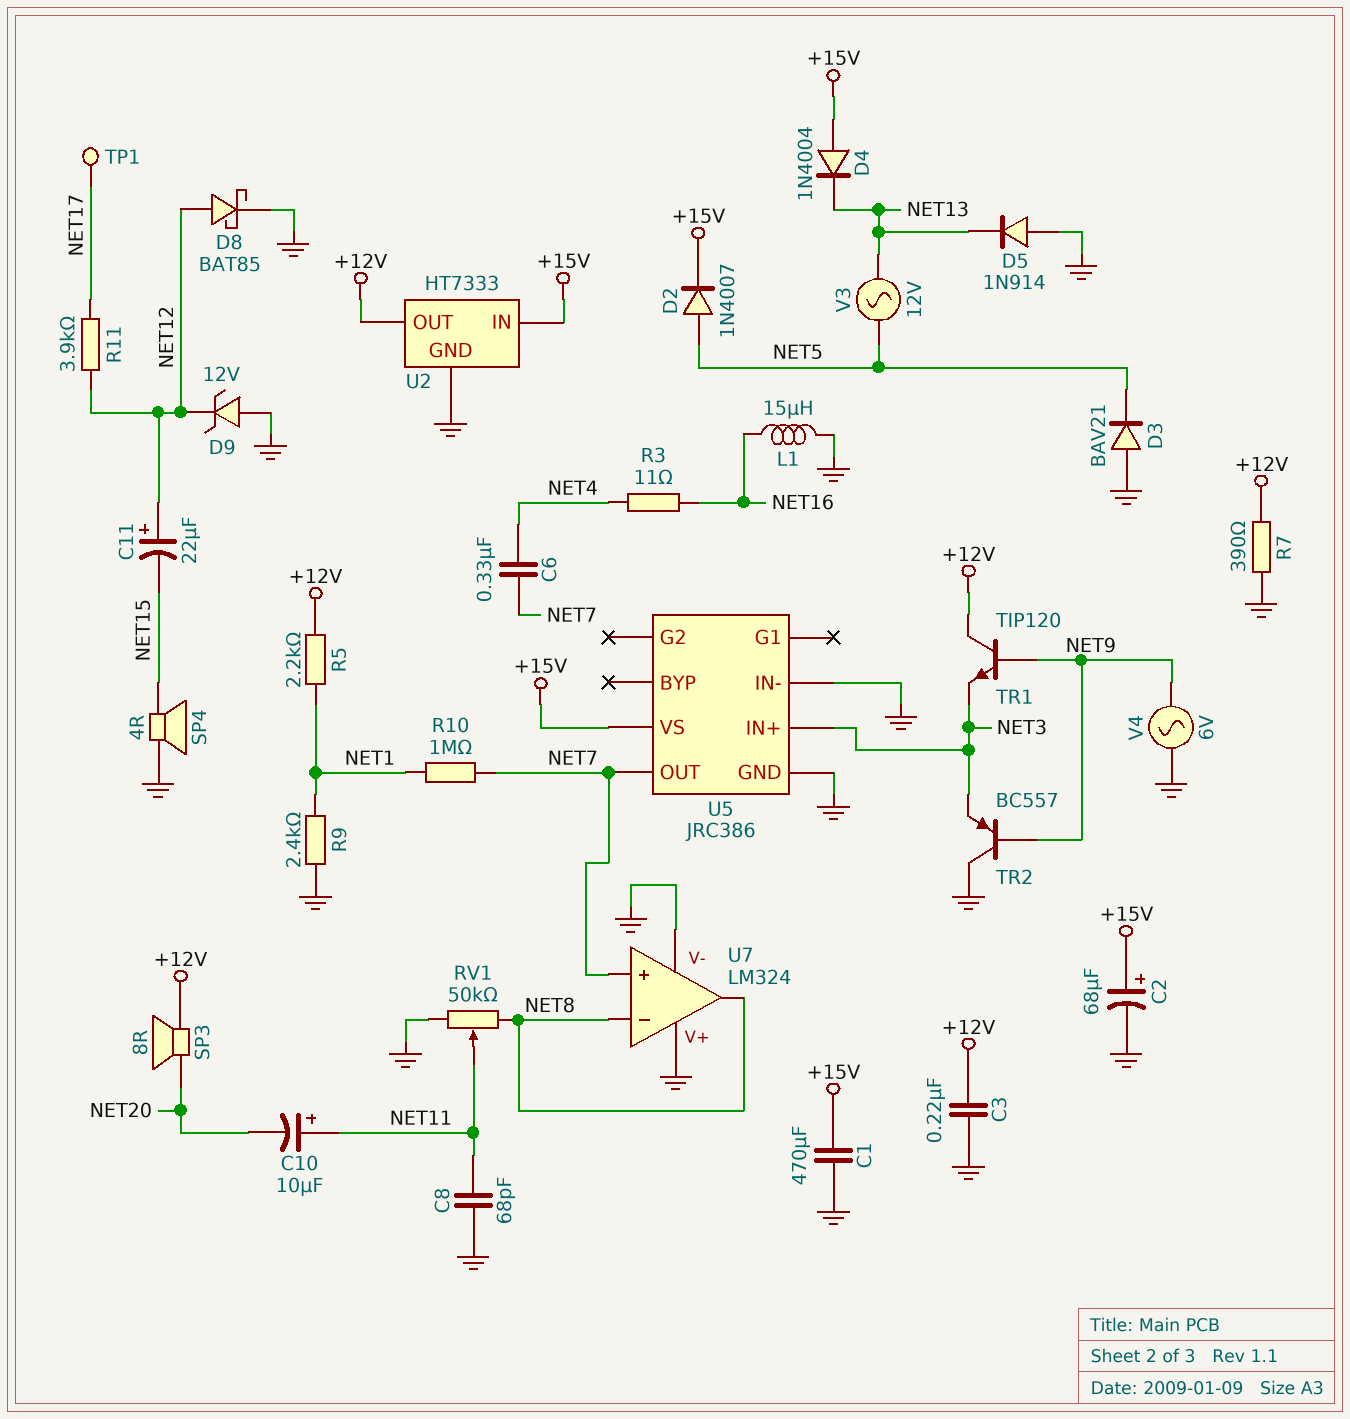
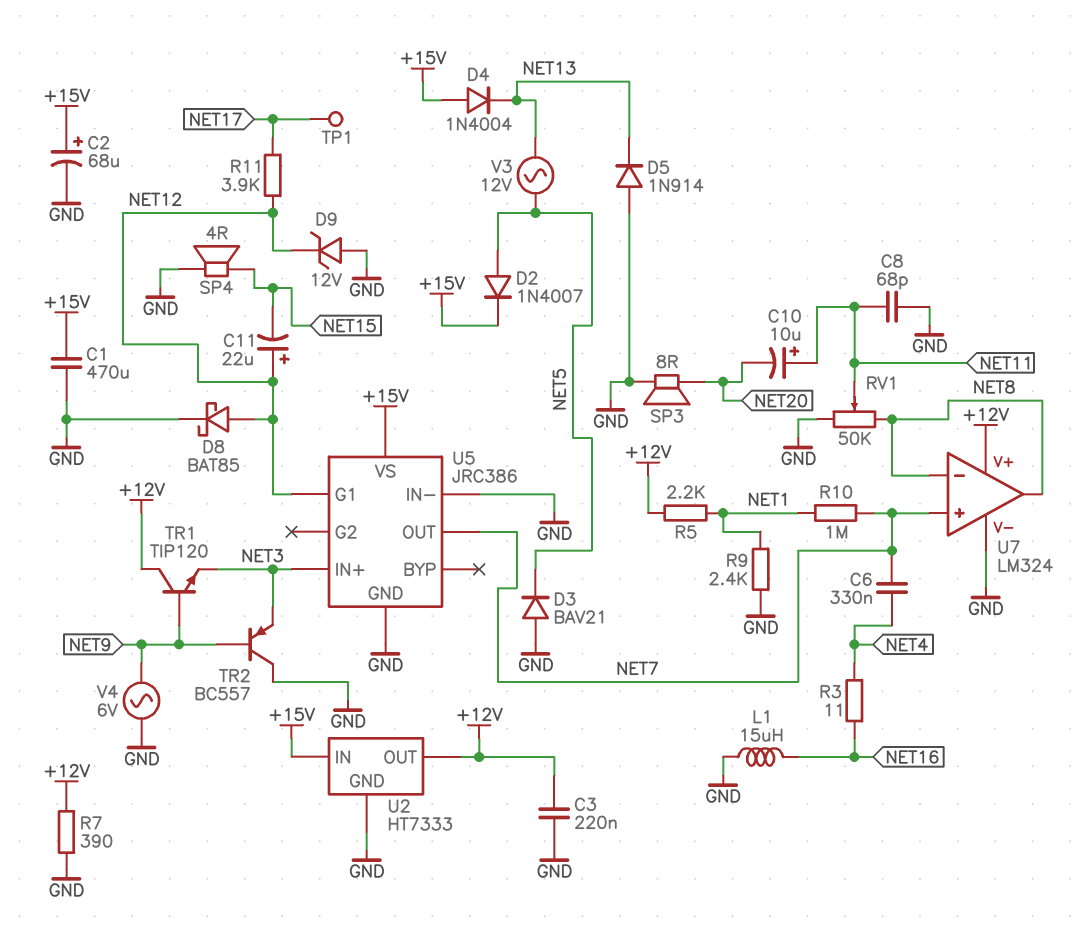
SP3: speaker 8R (+12V, NET20) -> speaker 8R (GND, NET20)
U5 pin G1: none -> NET12
U7 pin V+: GND -> +12V

